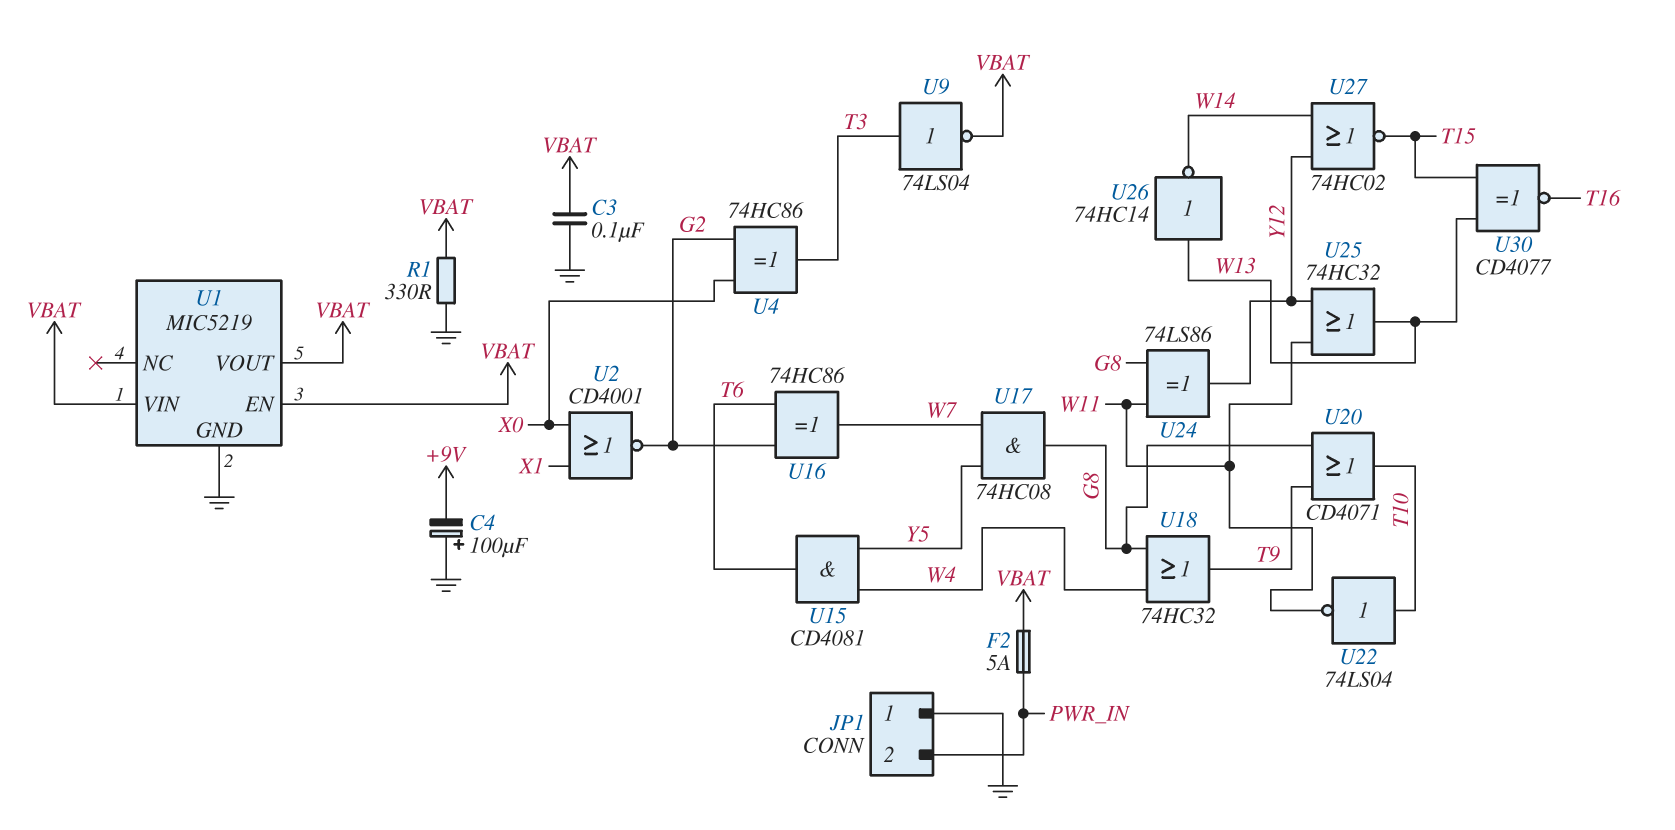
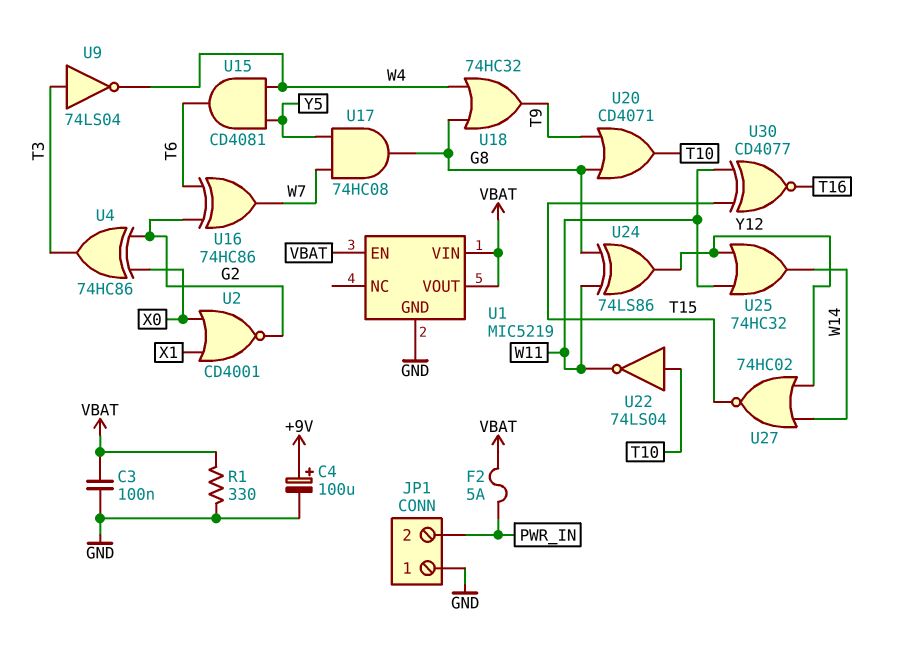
C4: 100uF (plus GND, minus +9V) -> 100uF (plus +9V, minus GND)
U9: NOT 74LS04 (in T3, out VBAT) -> NOT 74LS04 (in T3, out W4)
U25: OR 74HC32 (in W11, in Y12, out W13) -> OR 74HC32 (in W11, in Y12, out W14)
U26: NOT 74HC14 (in W13, out W14) -> none
U30: XNOR CD4077 (in T15, in W13, out T16) -> XNOR CD4077 (in T15, in W11, out T16)

